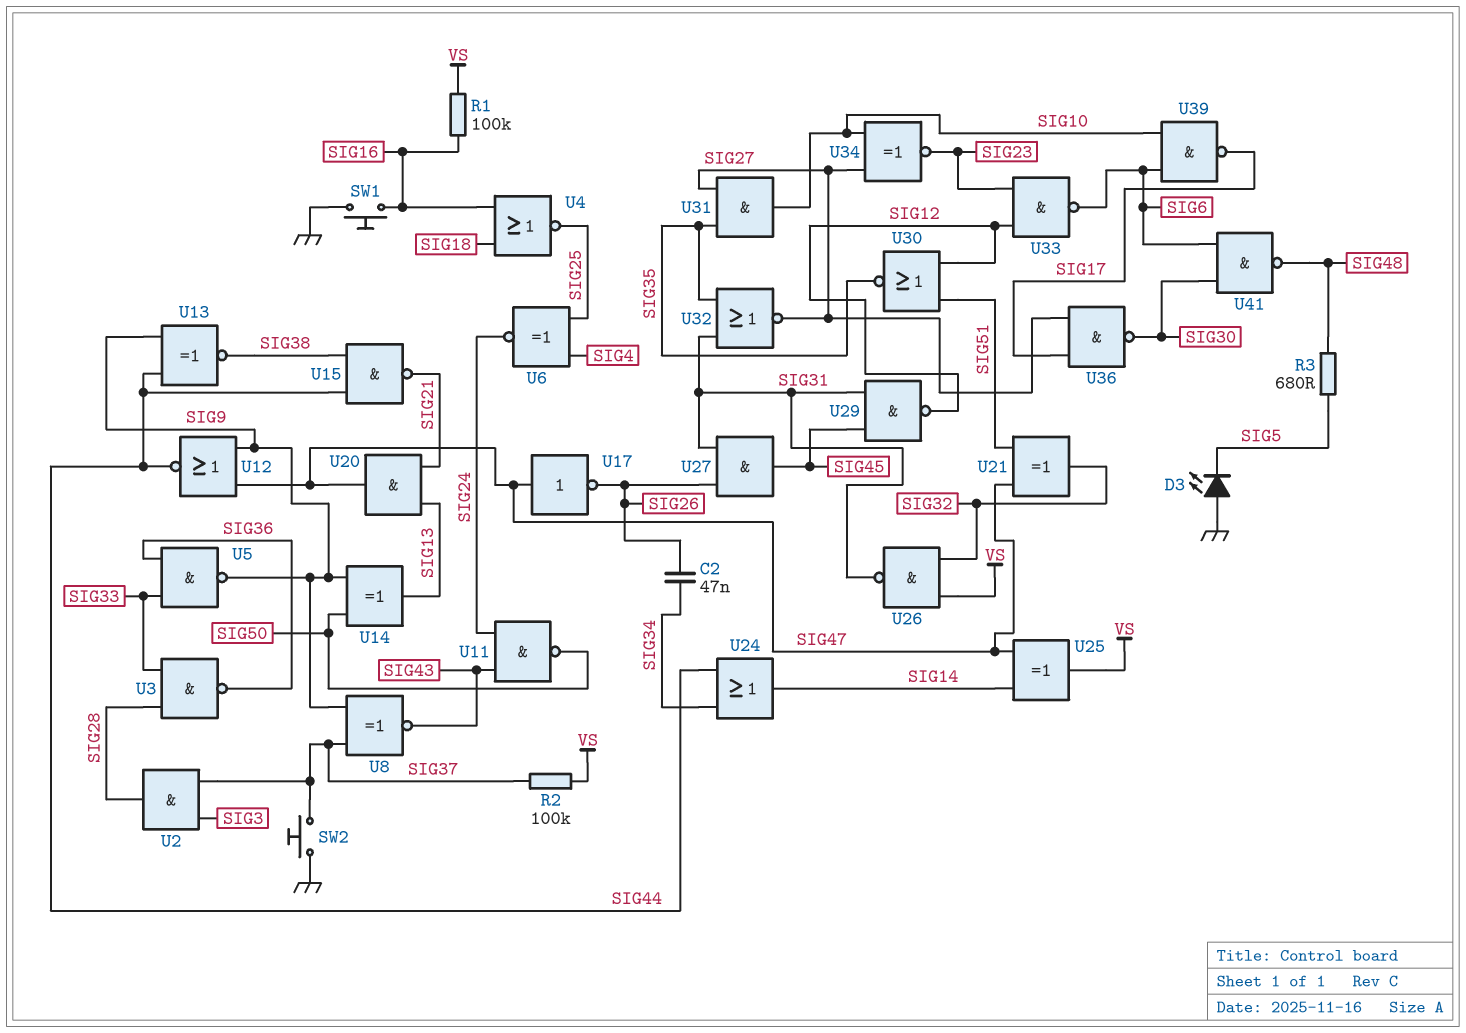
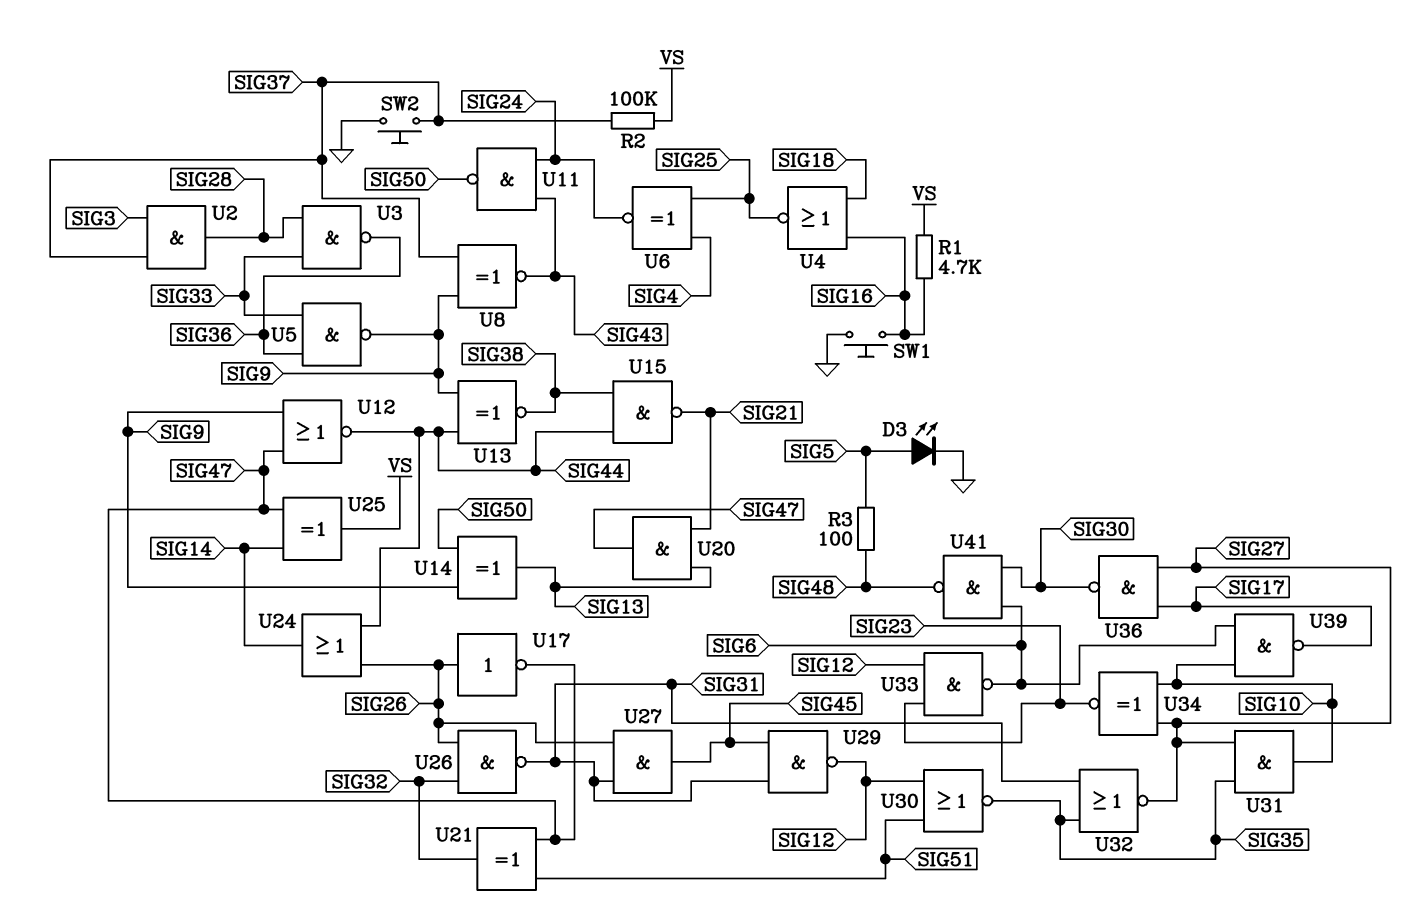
C2: 47nF (SIG26, SIG34) -> none
D3: LED (A GND, K SIG5) -> LED (A SIG5, K GND)
R1: 100k (SIG16, VS) -> 4.7k (SIG16, VS)
R3: 680 (SIG5, SIG48) -> 100 (SIG5, SIG48)
U17: NOT (in SIG47, out SIG26) -> NOT (in SIG26, out SIG47)
U24: OR (in SIG34, in SIG44, out SIG14) -> OR (in SIG26, in SIG44, out SIG14)
U26: NAND (in SIG32, in VS, out SIG31) -> NAND (in SIG26, in SIG32, out SIG31)

